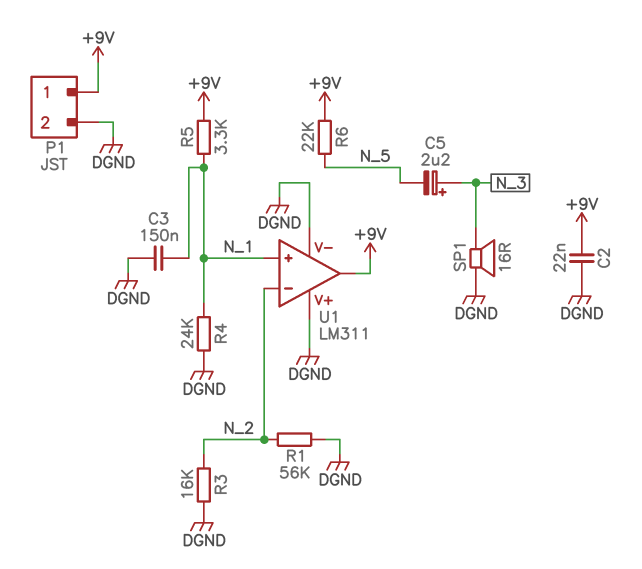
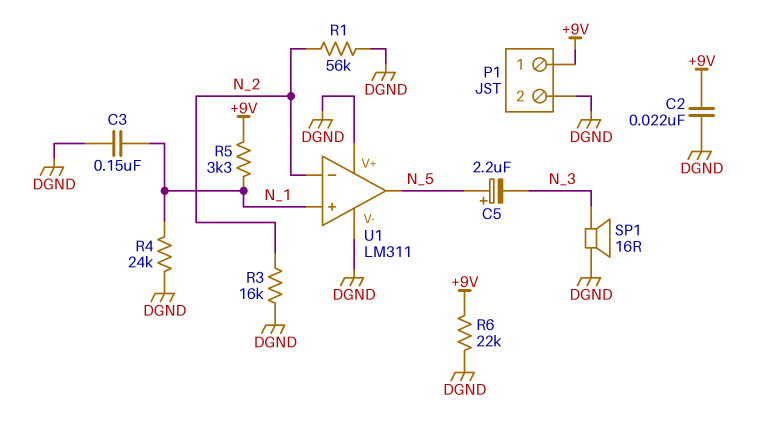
C5: 2.2uF (plus N_3, minus N_5) -> 2.2uF (plus N_5, minus N_3)
R6: 22k (+9V, N_5) -> 22k (+9V, DGND)
U1 pin out: +9V -> N_5

